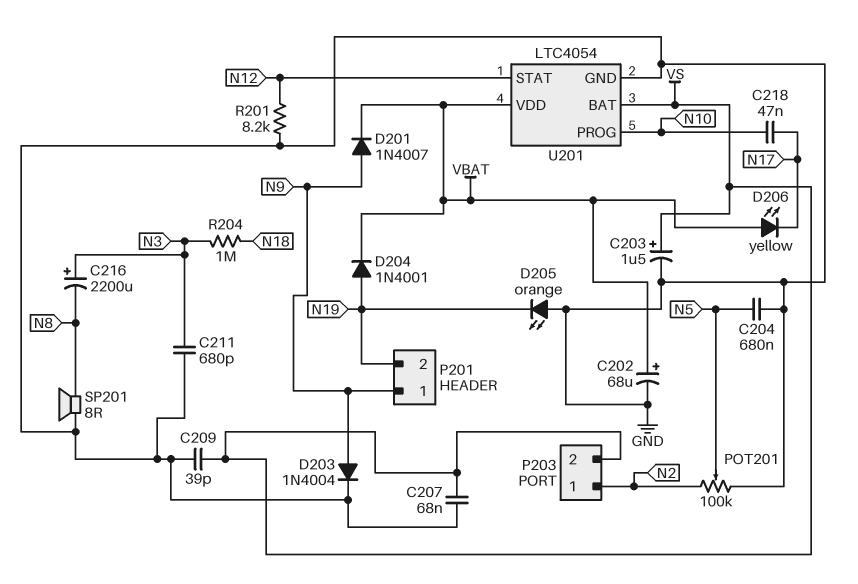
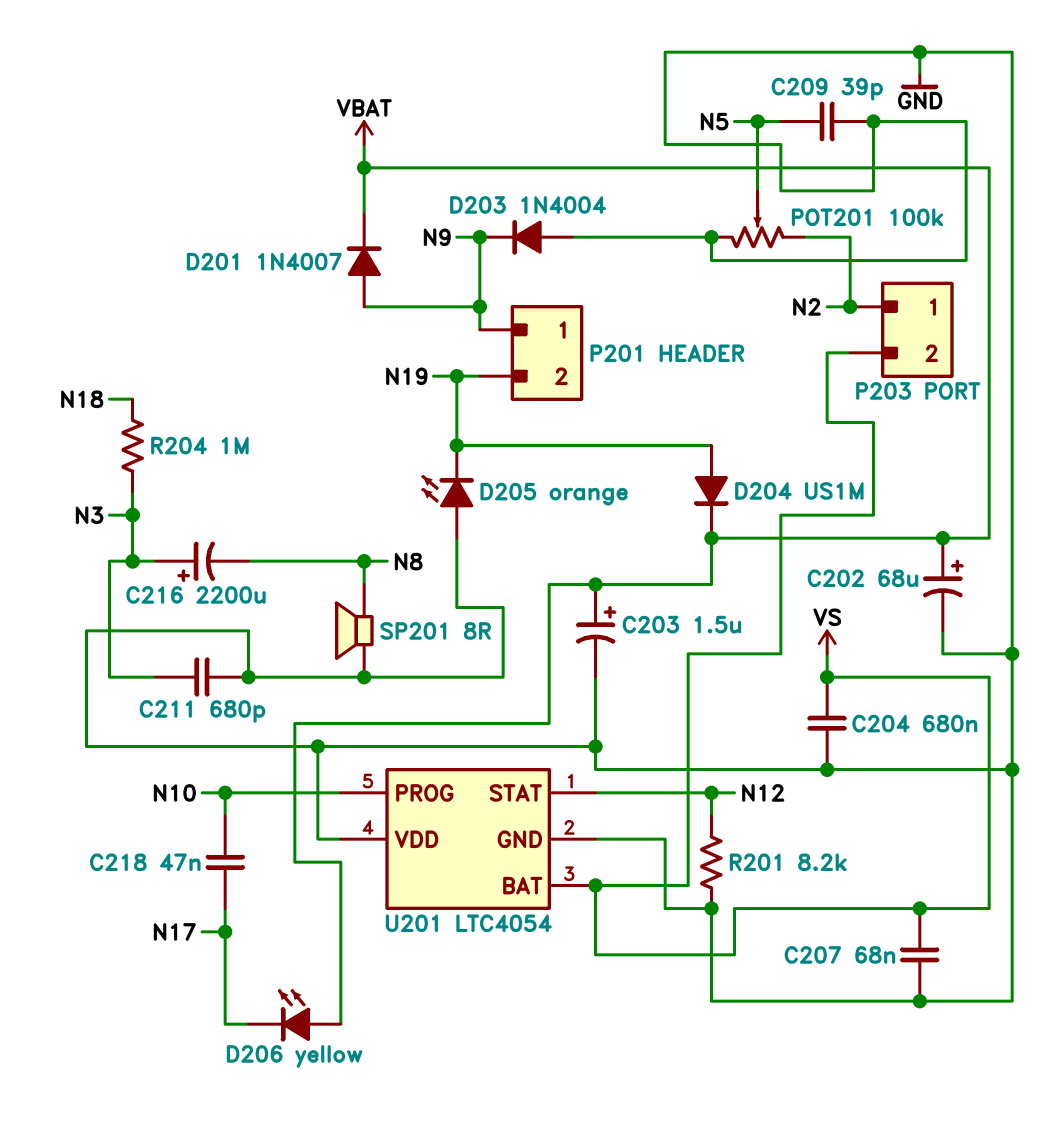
C203: 1.5uF (plus VS, minus GND) -> 1.5uF (plus VBAT, minus GND)
C204: 680nF (GND, N5) -> 680nF (GND, VS)
C209: 39pF (GND, VS) -> 39pF (GND, N5)
D203: diode 1N4004 (A N9, K GND) -> diode 1N4004 (A GND, K N9)
D204: diode 1N4001 (A N19, K VBAT) -> diode US1M (A N19, K VBAT)
U201 pin VDD: VBAT -> GND

